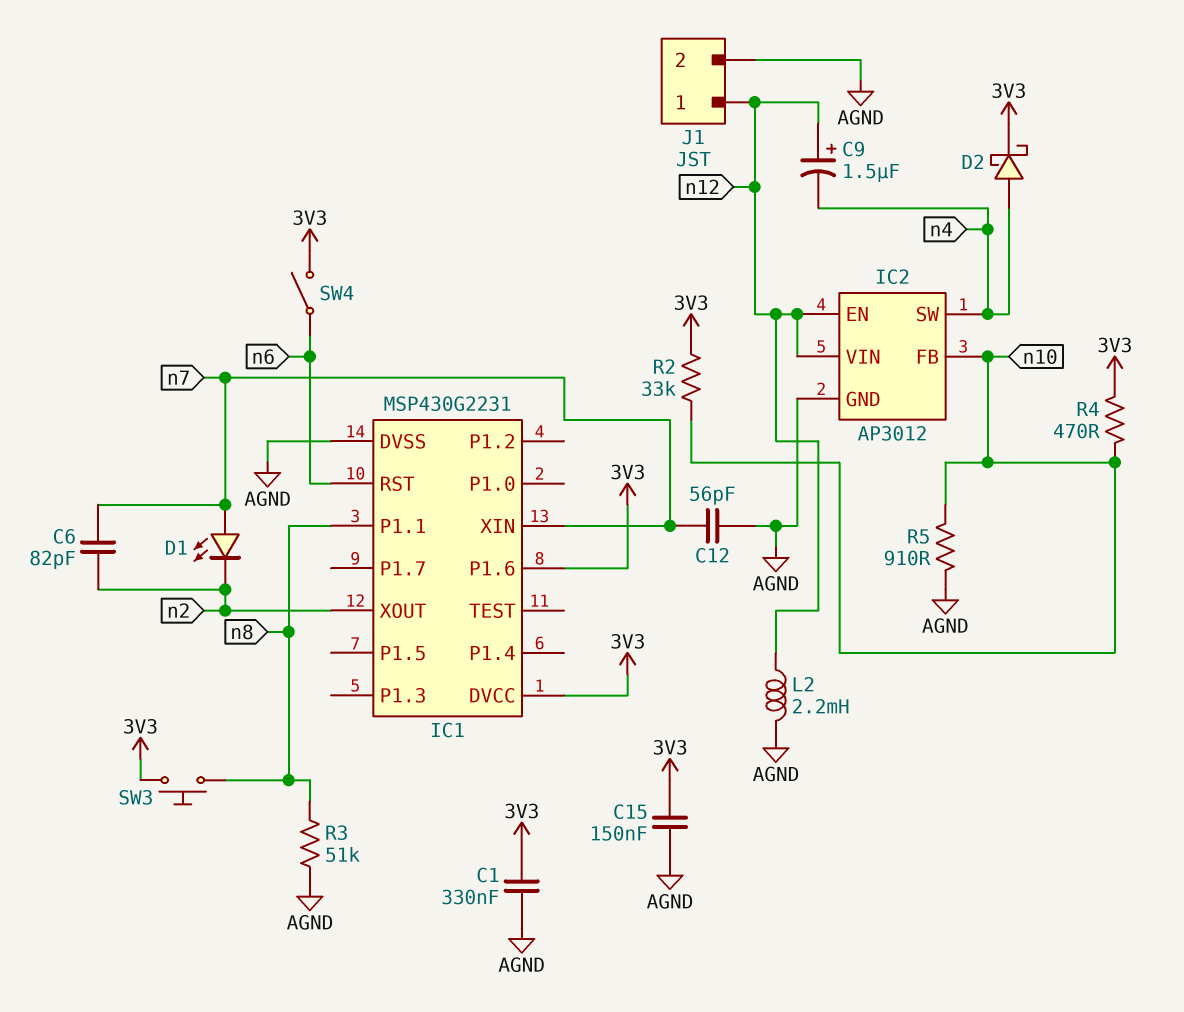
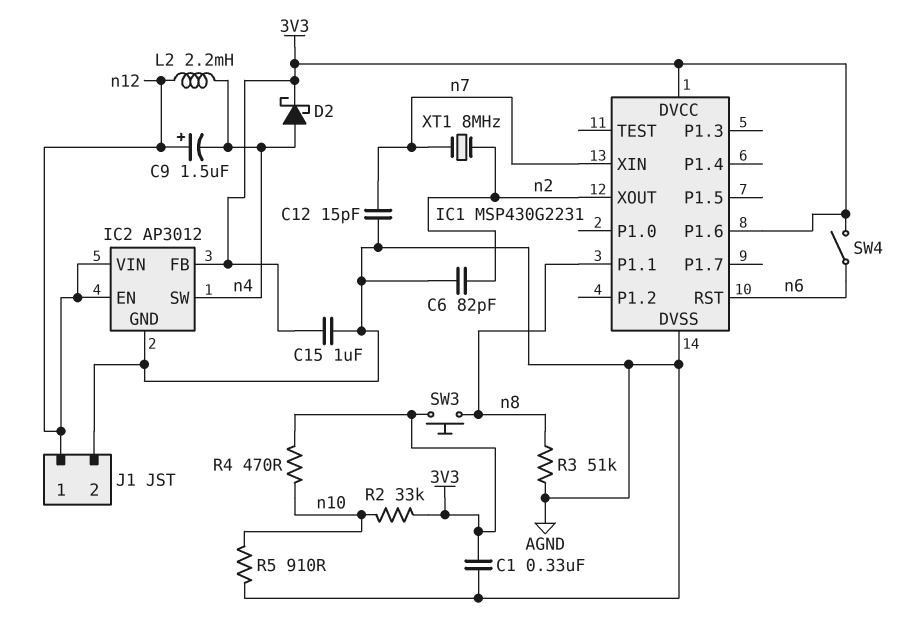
C6: 82pF (n2, n7) -> 82pF (AGND, n2)
C12: 56pF (AGND, n7) -> 15pF (AGND, n7)
C15: 150nF (3V3, AGND) -> 1uF (3V3, AGND)
D1: LED (A n7, K n2) -> none
IC2 pin FB: n10 -> 3V3
L2: 2.2mH (AGND, n12) -> 2.2mH (n4, n12)
XT1: none -> 8MHz (n2, n7)

